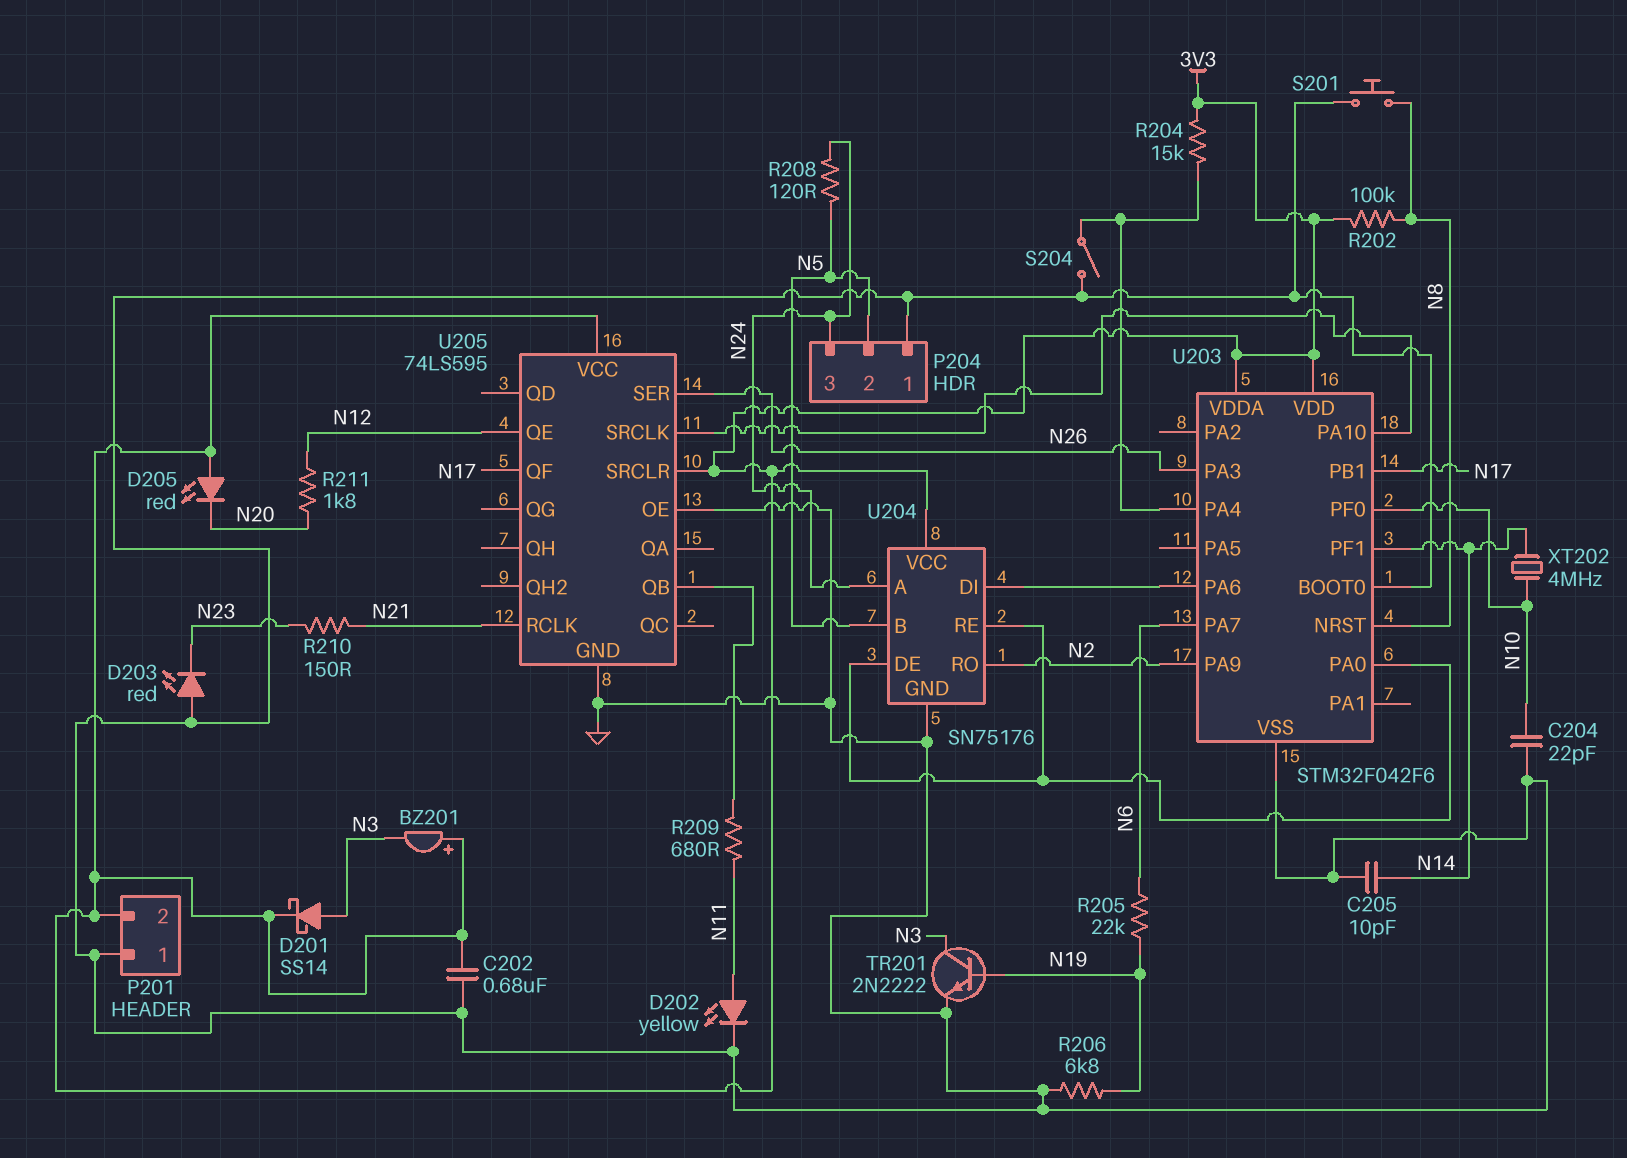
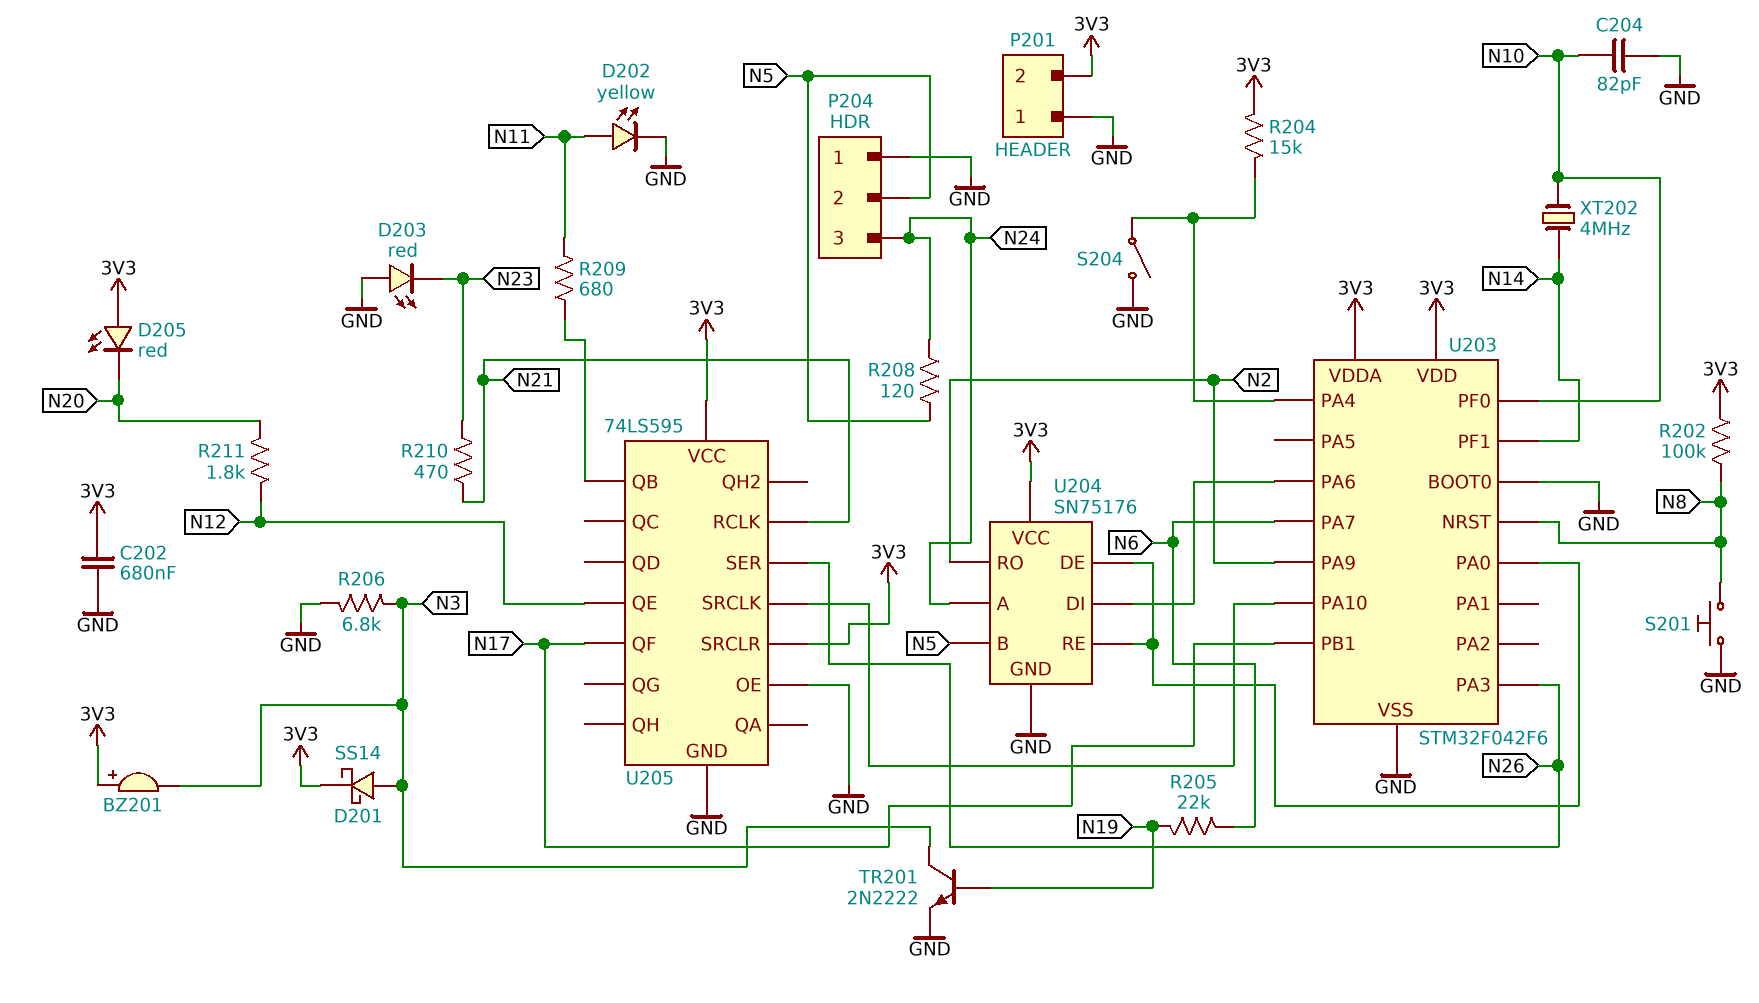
C204: 22pF (GND, N10) -> 82pF (GND, N10)
C205: 10pF (GND, N14) -> none
R206: 6.8k (GND, N19) -> 6.8k (GND, N3)
R210: 150 (N21, N23) -> 470 (N21, N23)

